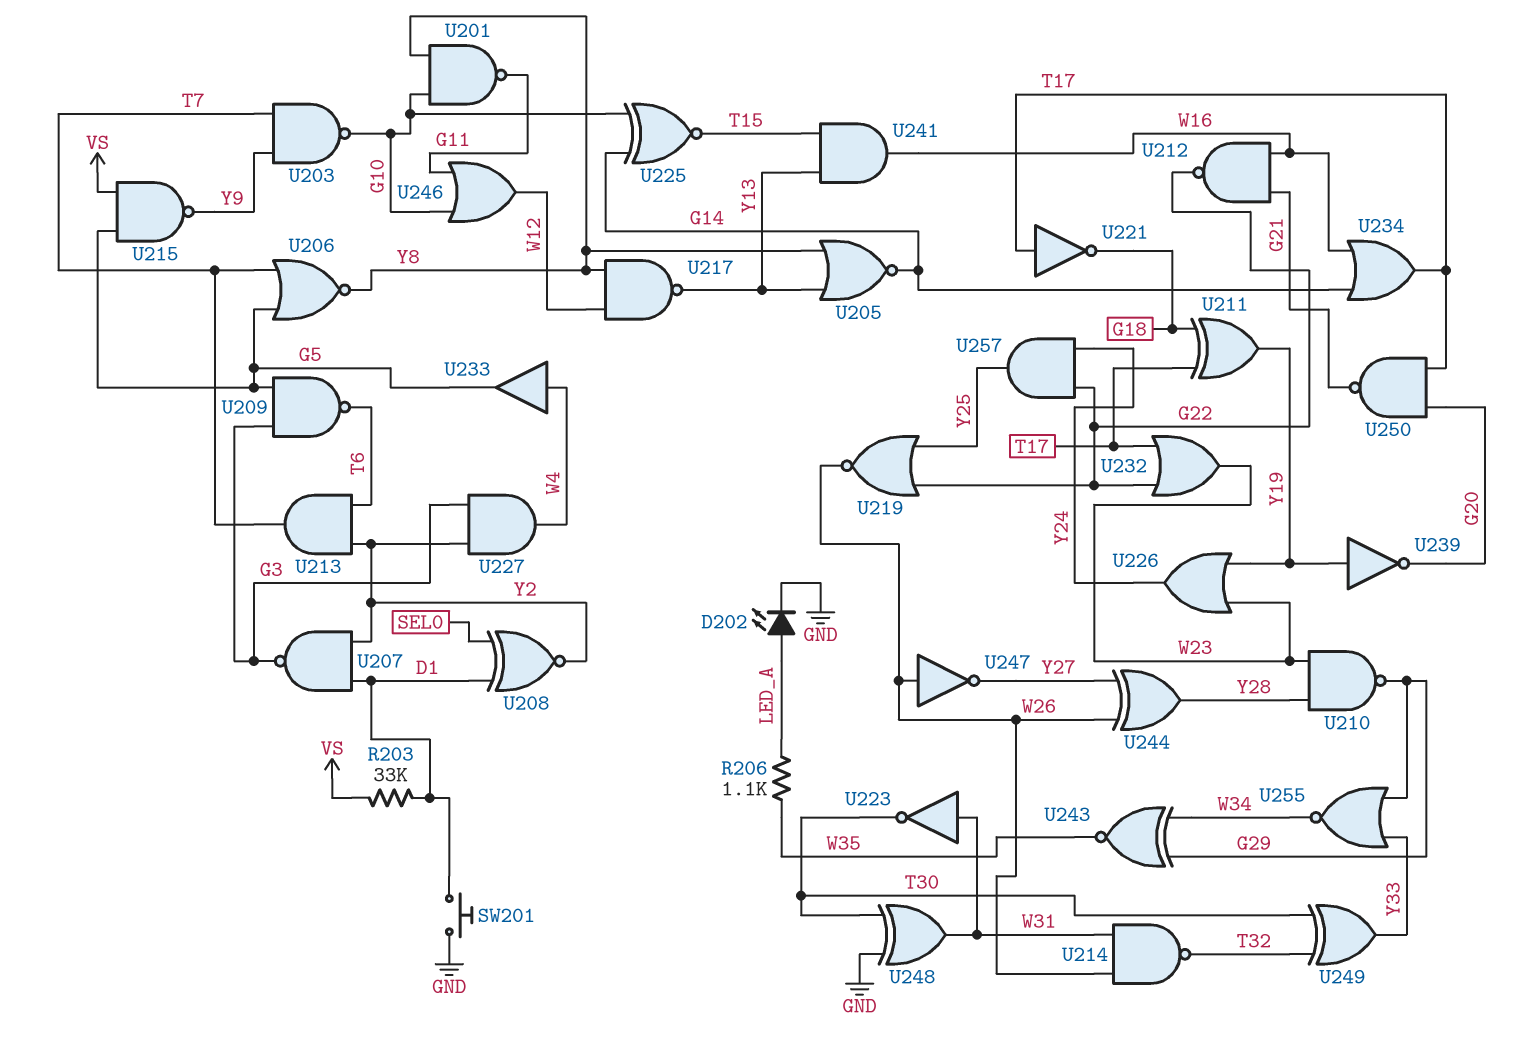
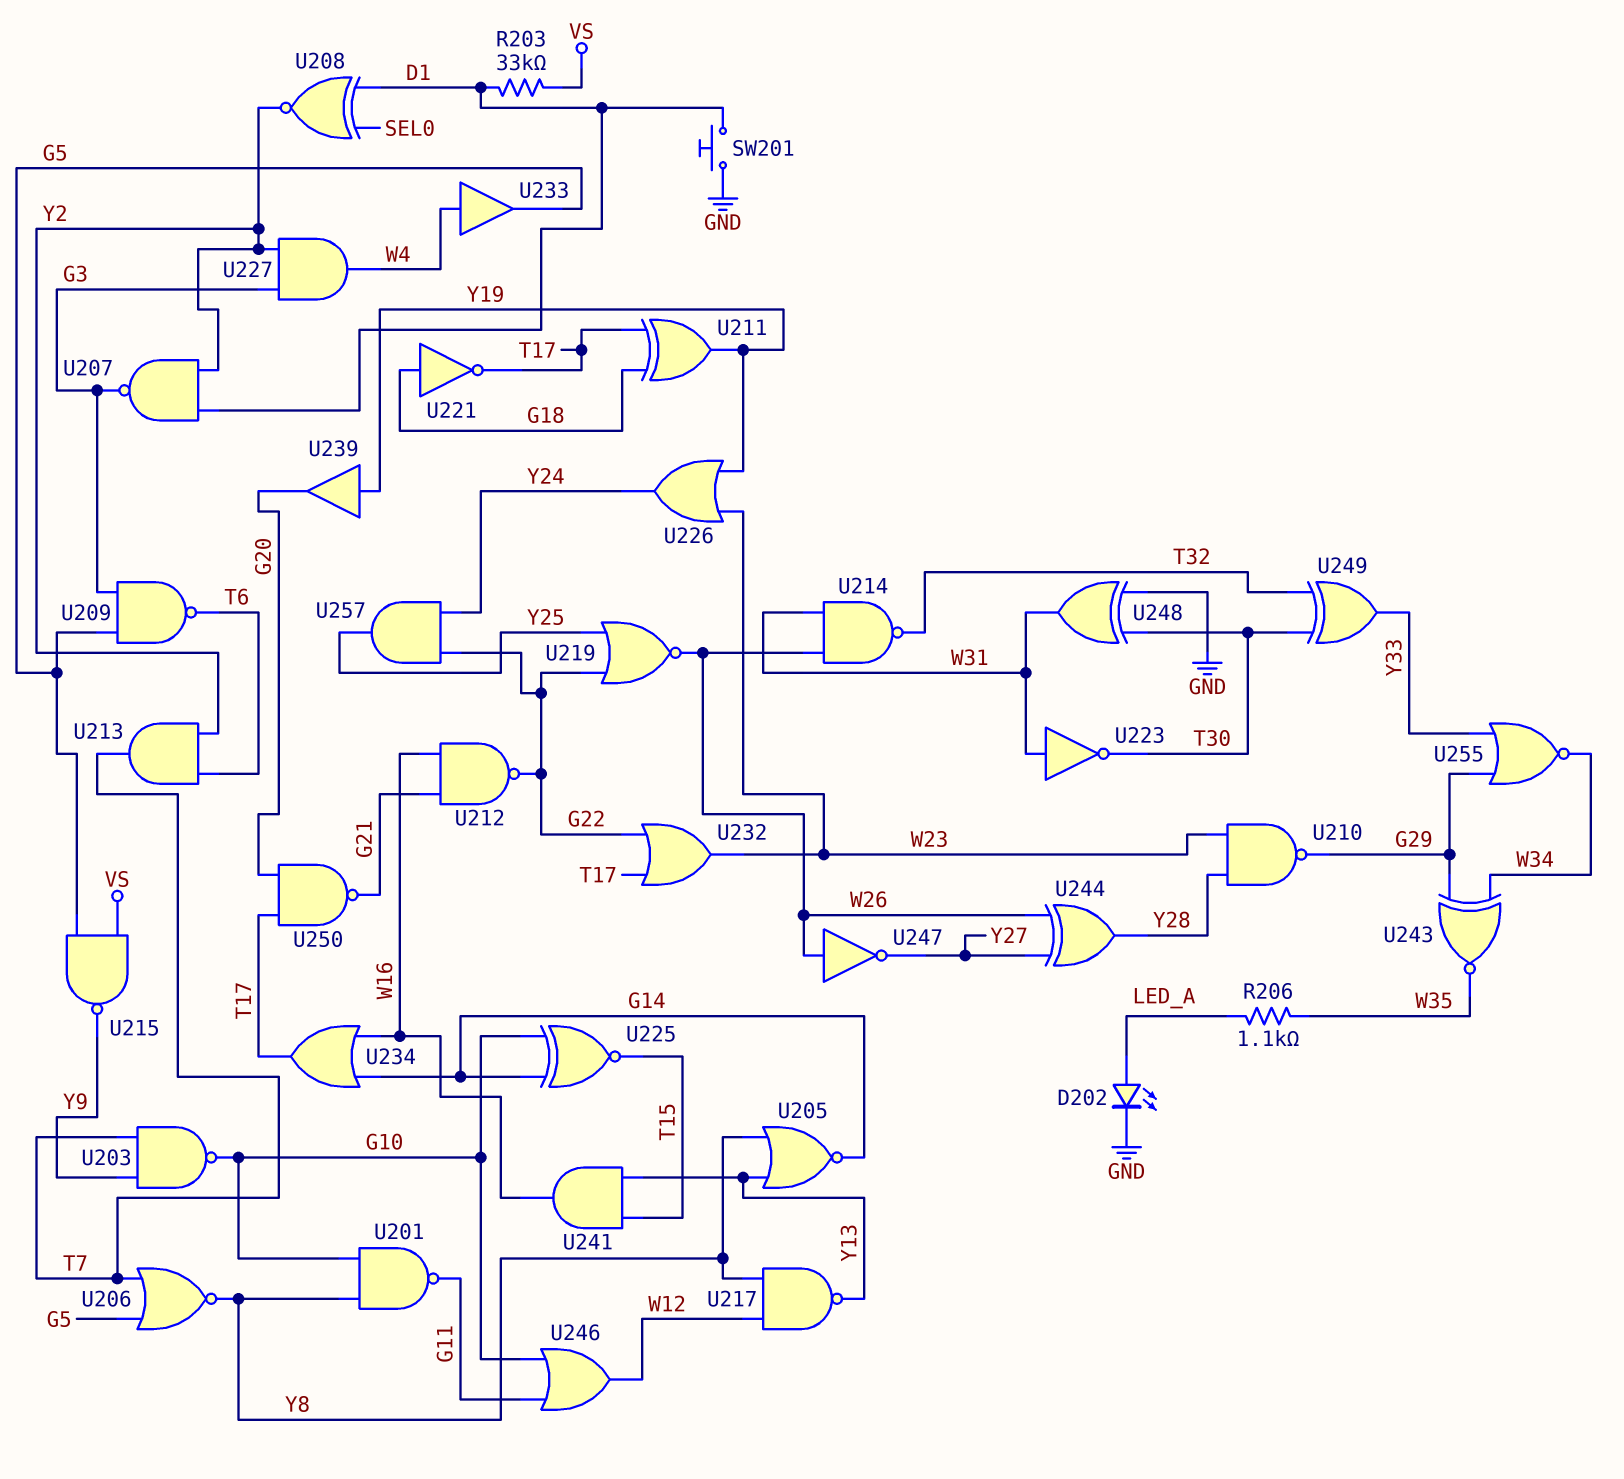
U221: NOT (in T17, out G18) -> NOT (in G18, out T17)
U239: NOT (in Y19, out G20) -> buffer (in Y19, out G20)

